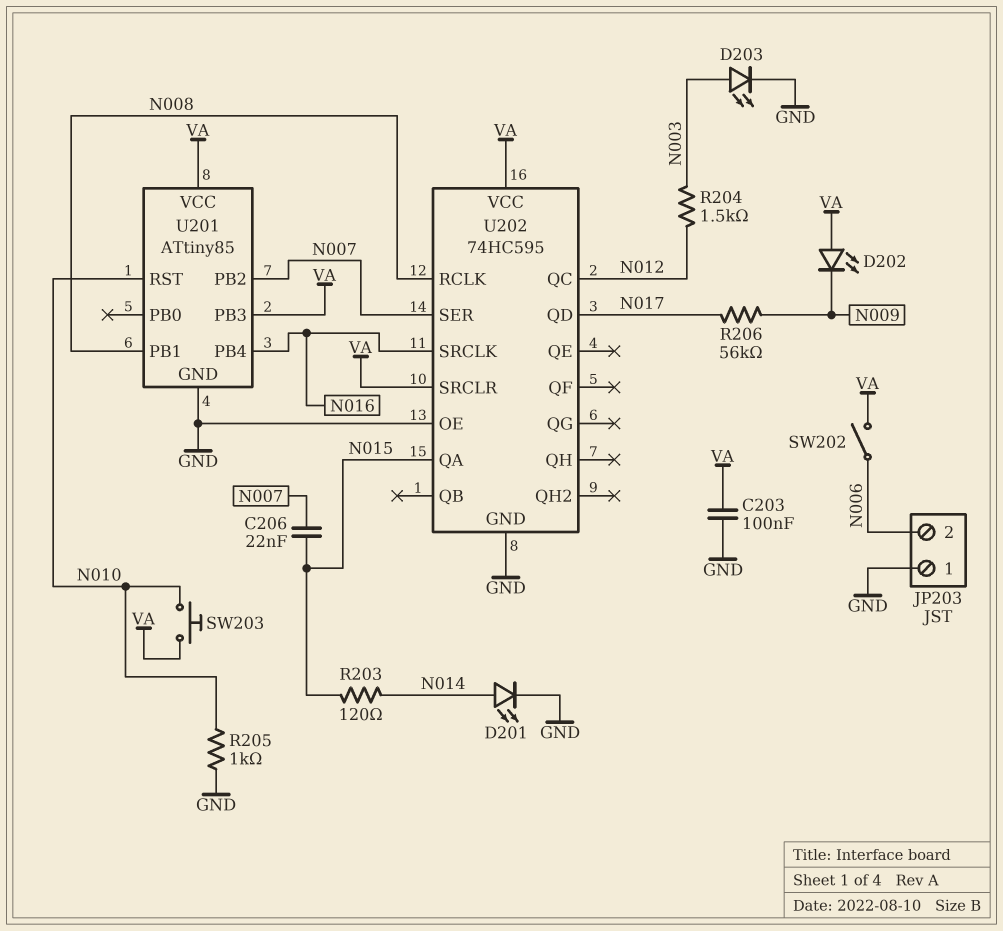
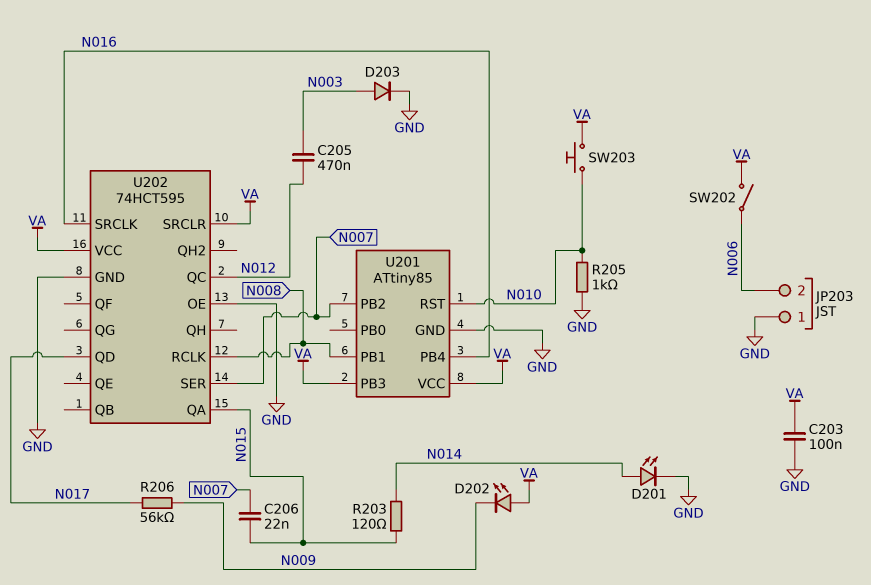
C205: none -> 470nF (N003, N012)
D203: LED (A N003, K GND) -> diode (A N003, K GND)
R204: 1.5k (N003, N012) -> none
U202: 74HC595 -> 74HCT595

